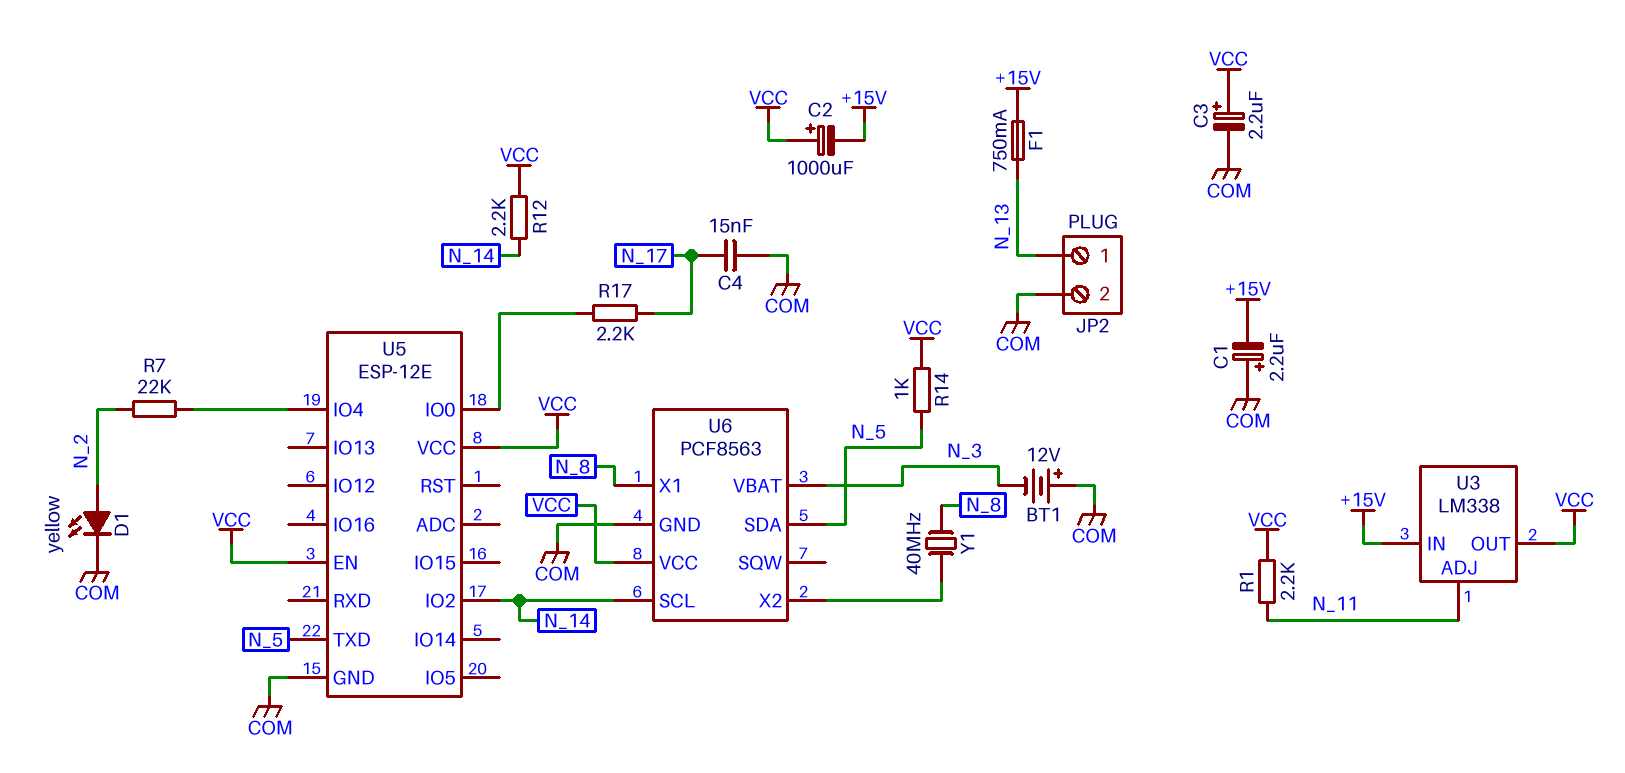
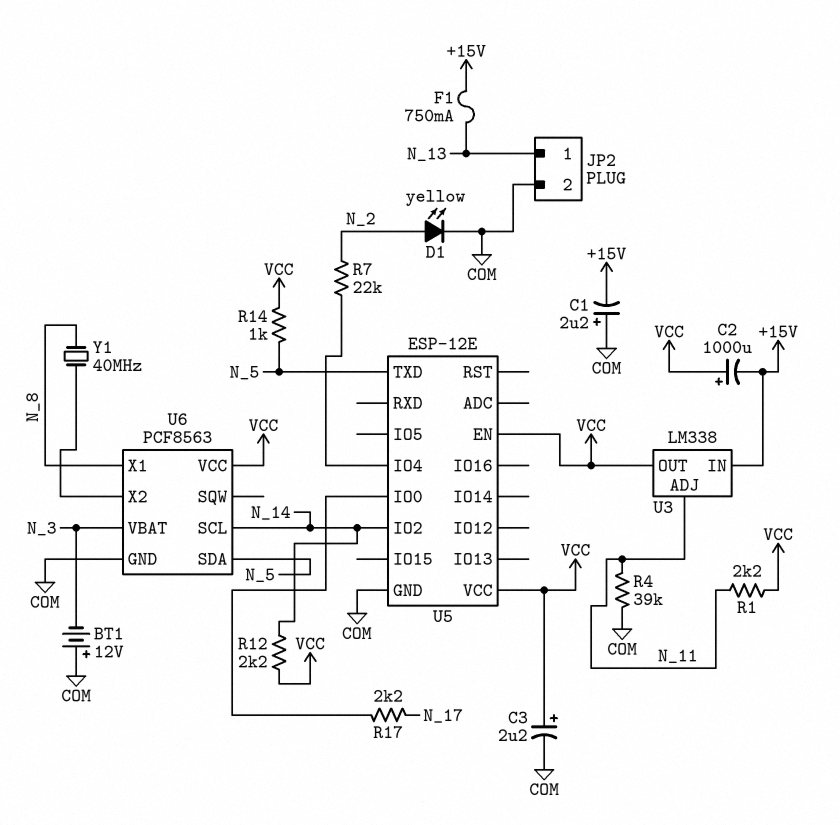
C4: 15nF (COM, N_17) -> none
R4: none -> 39k (COM, N_11)

